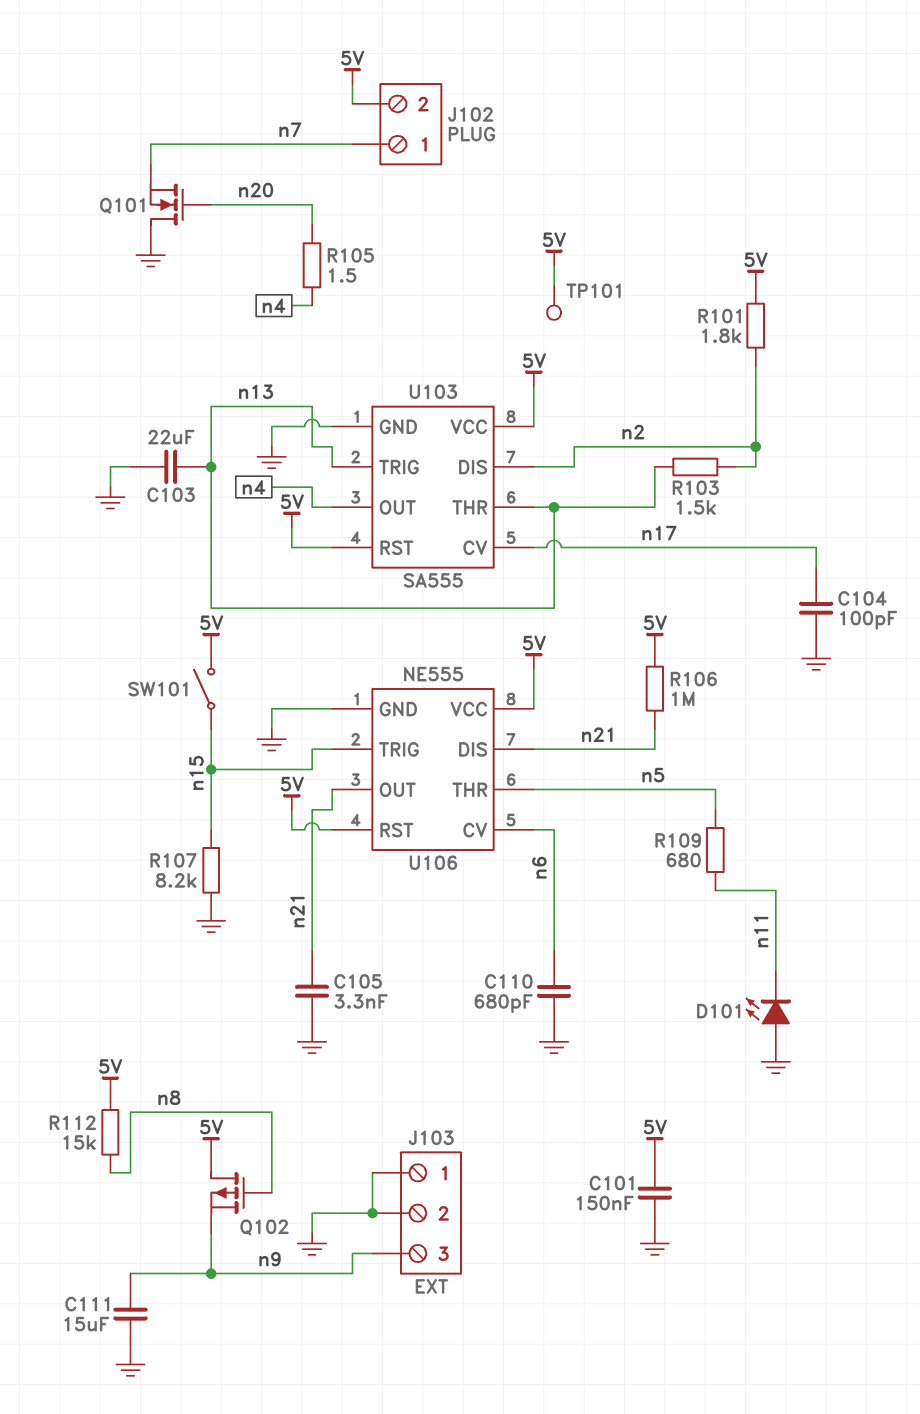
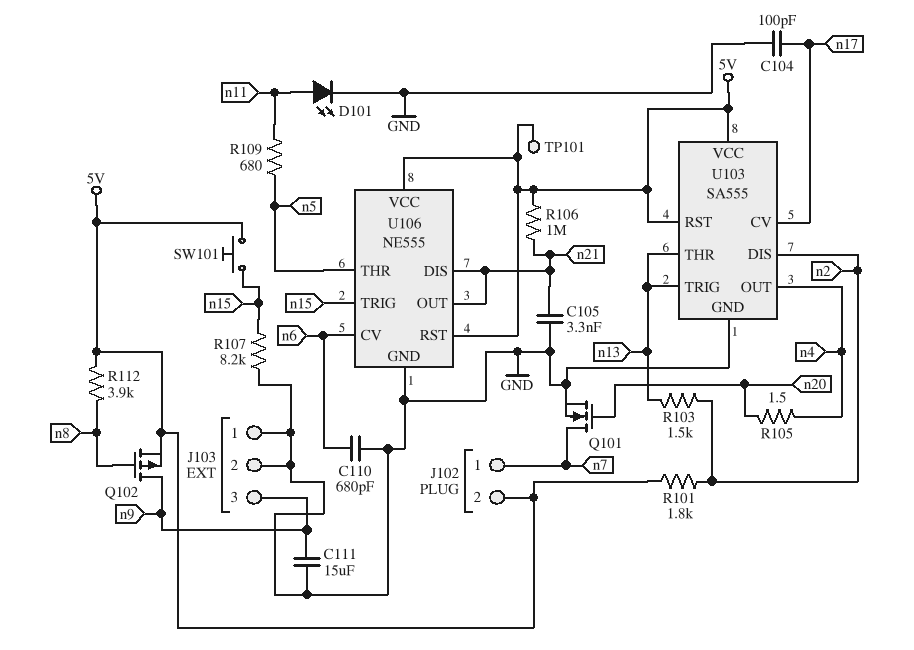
C101: 150nF (5V, GND) -> none
C103: 22uF (GND, n13) -> none
D101: LED (A GND, K n11) -> LED (A n11, K GND)
Q101: NMOS (G n20, D GND, S n7) -> NMOS (G n20, D n7, S GND)
Q102: PMOS (G n8, D 5V, S n9) -> PMOS (G n8, D n9, S 5V)
R112: 15k (5V, n8) -> 3.9k (5V, n8)
SW101: switch (5V, n15) -> button (5V, n15)

